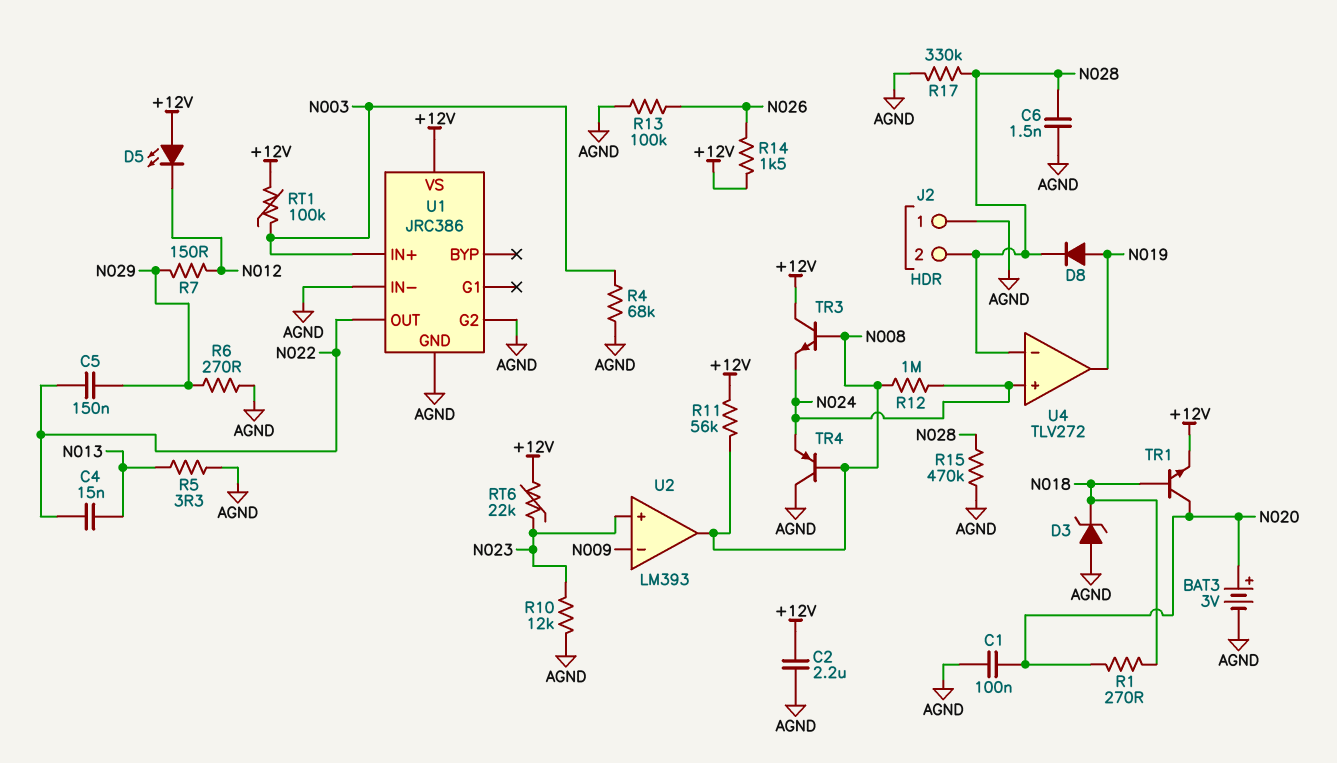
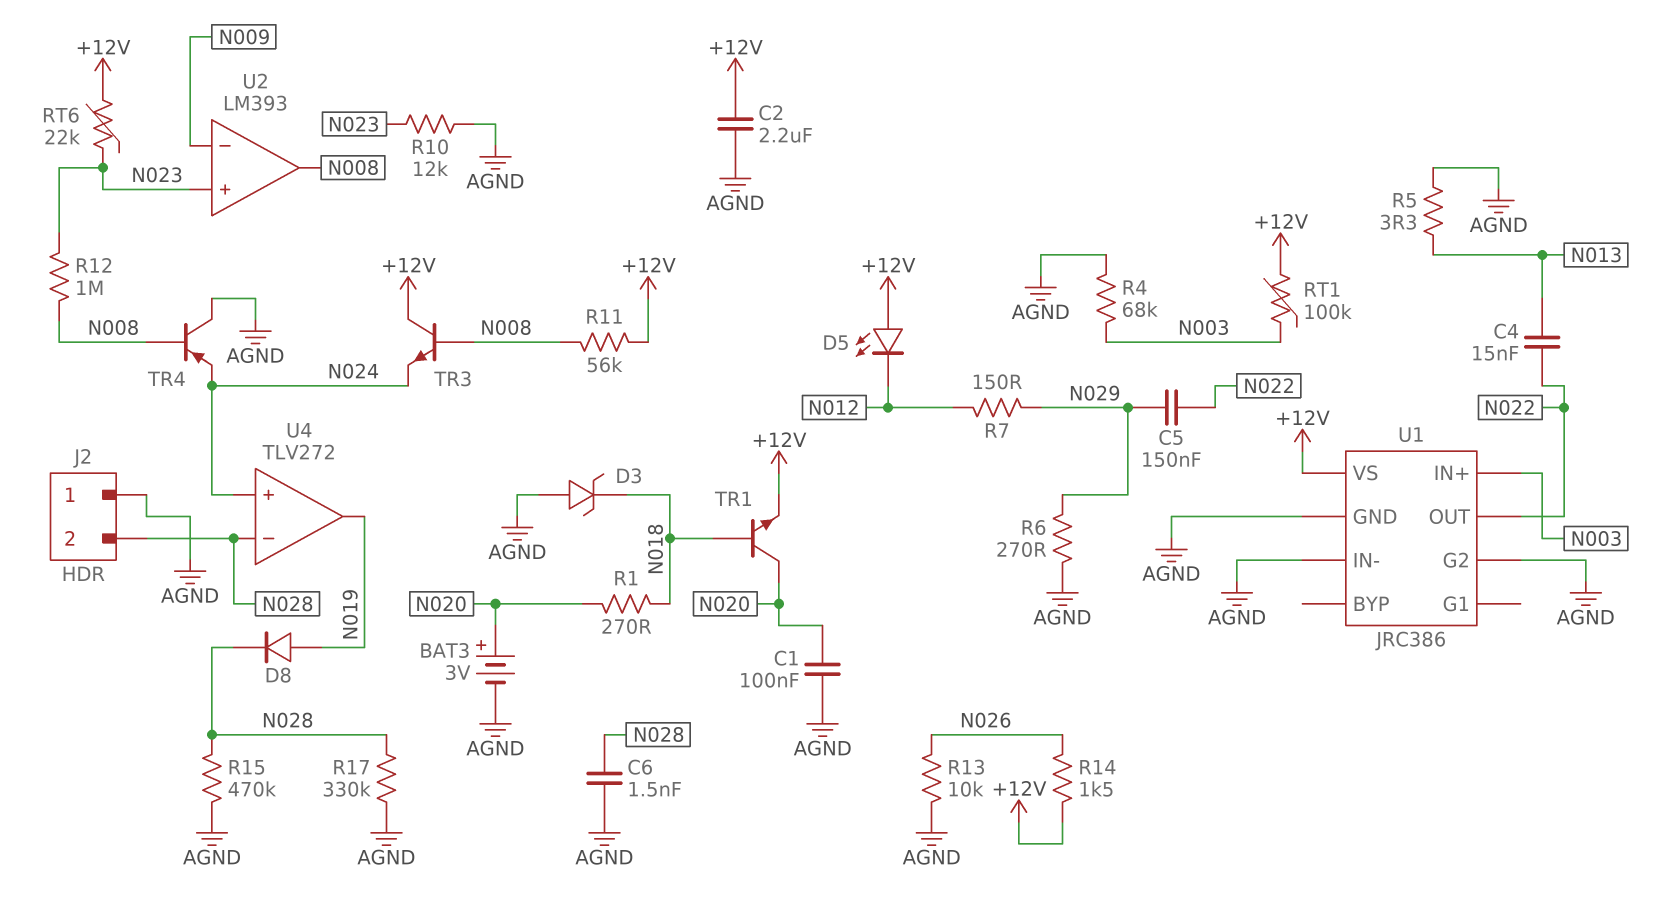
R12: 1M (N008, N024) -> 1M (N008, N023)
R13: 100k (AGND, N026) -> 10k (AGND, N026)

